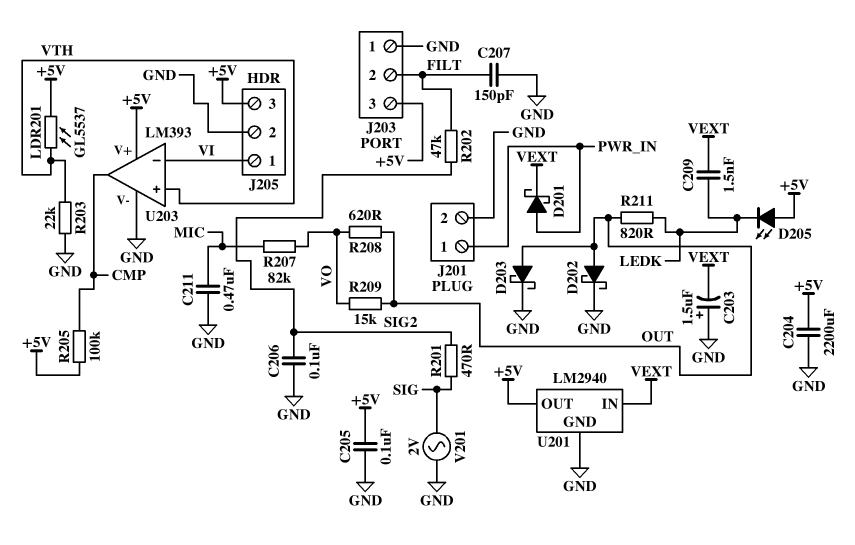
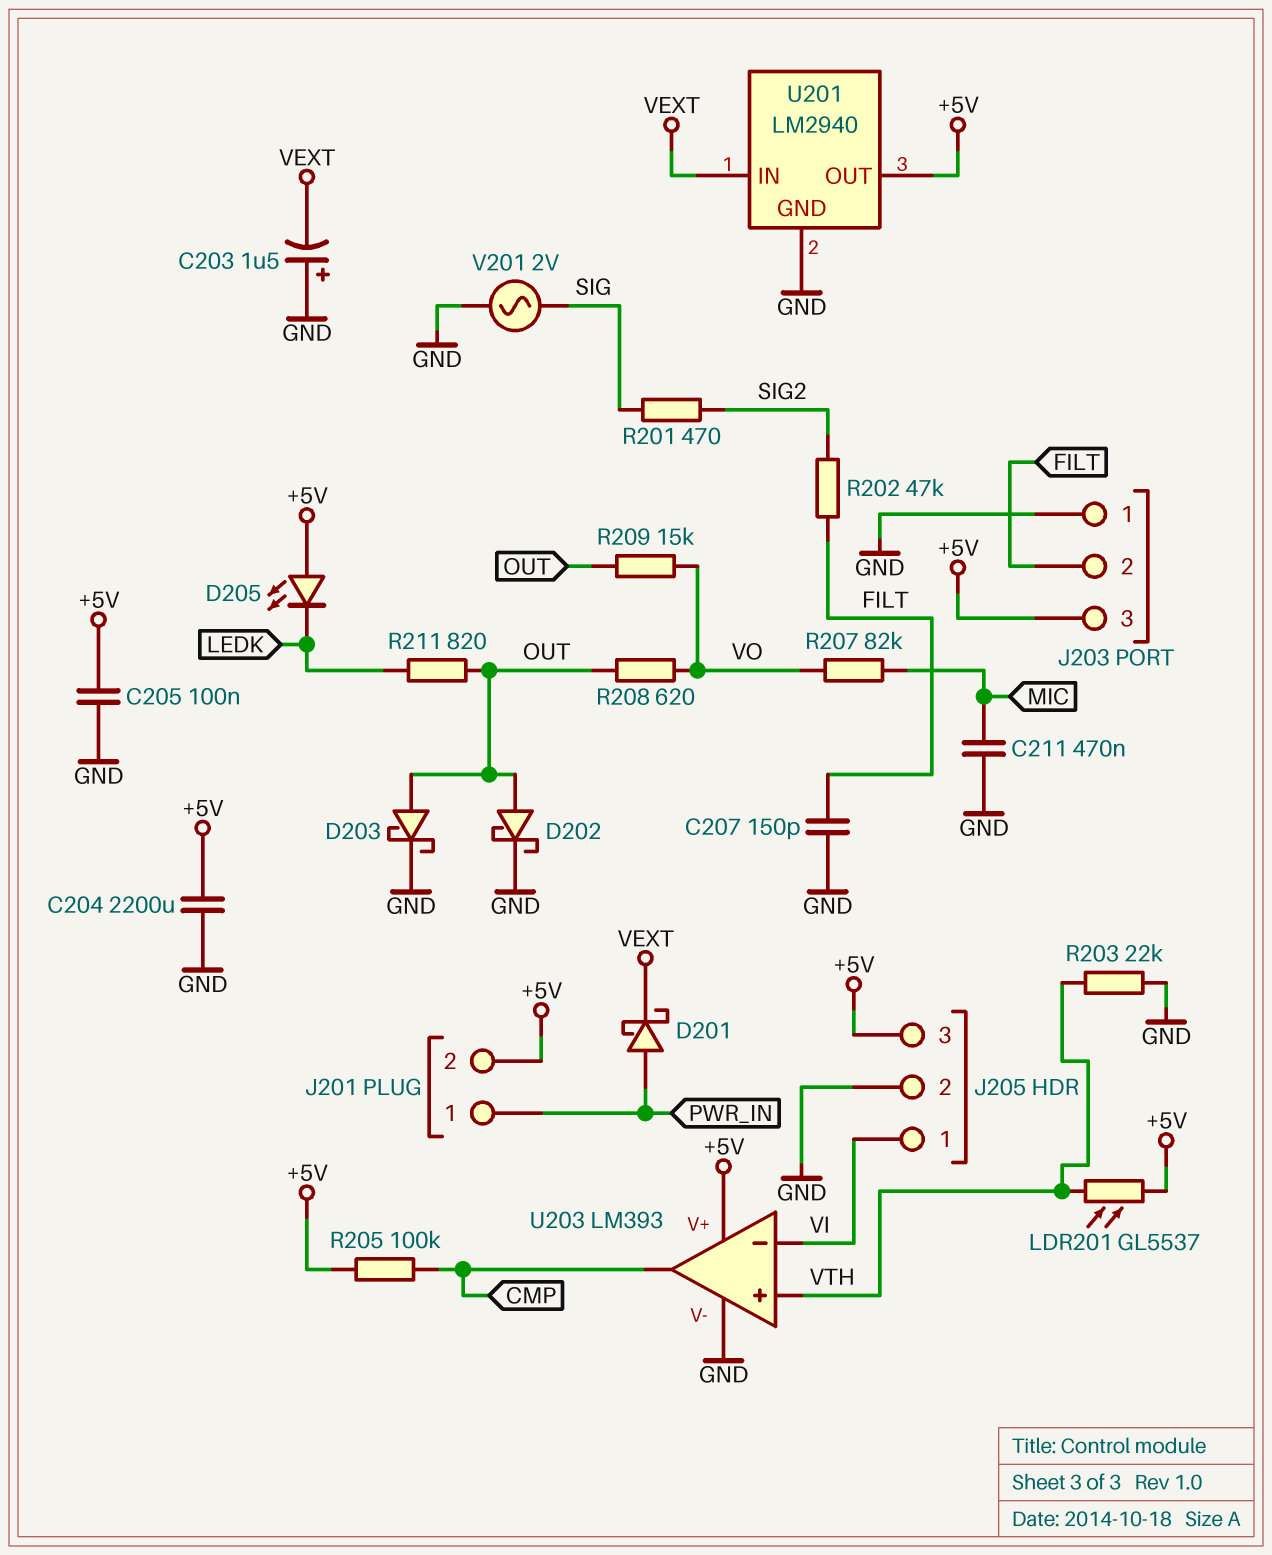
C206: 100nF (GND, SIG2) -> none
C209: 1.5nF (LEDK, VEXT) -> none
J201 pin 2: GND -> +5V

